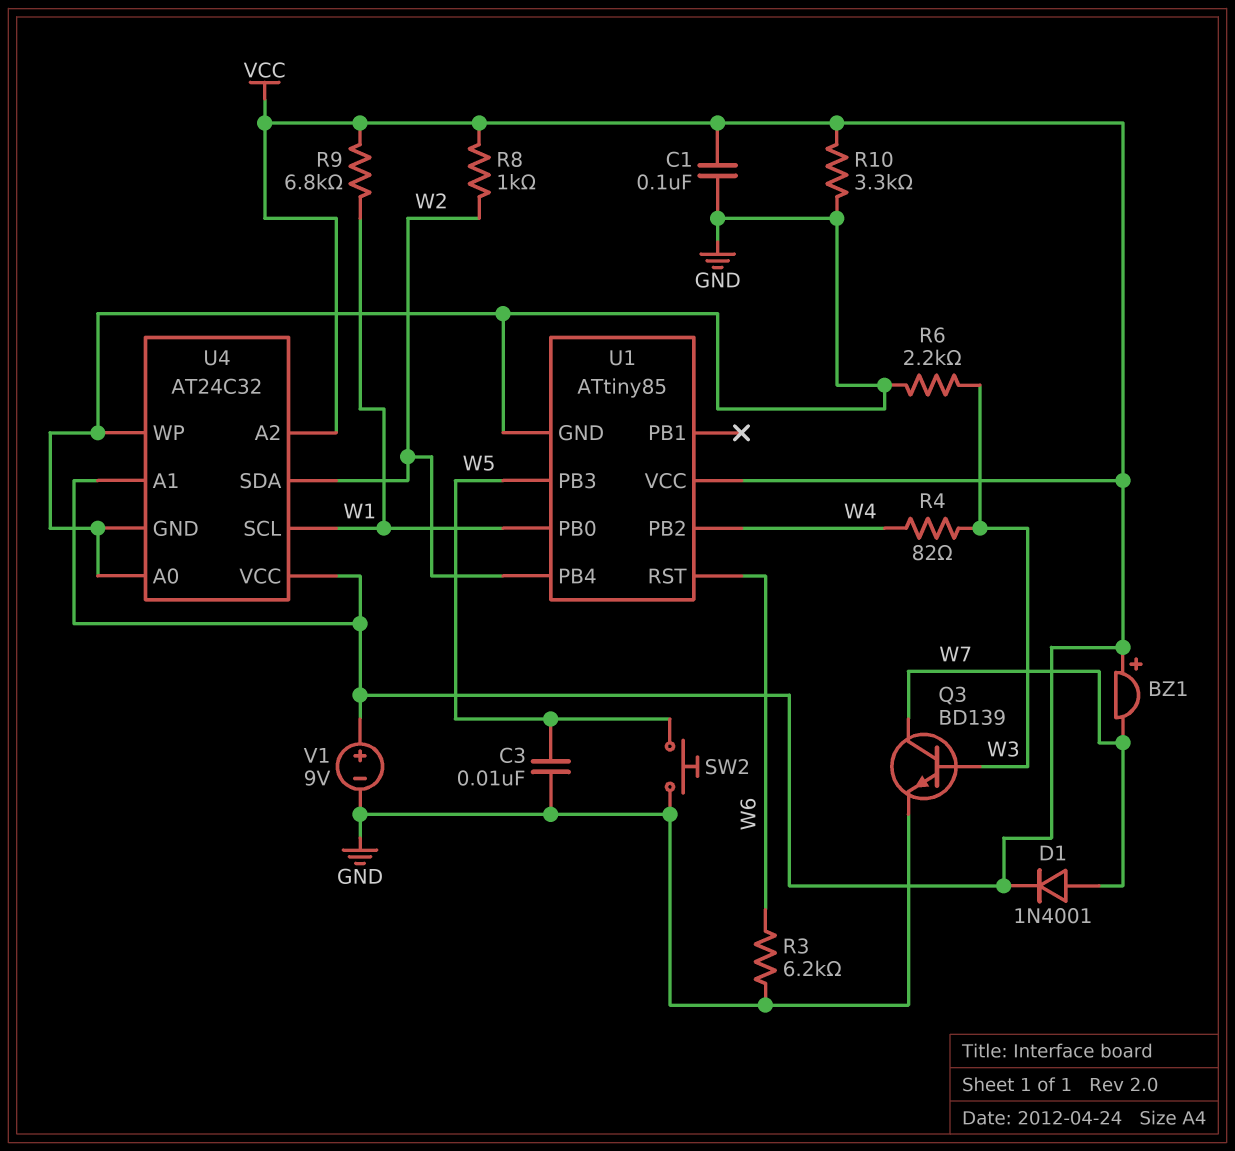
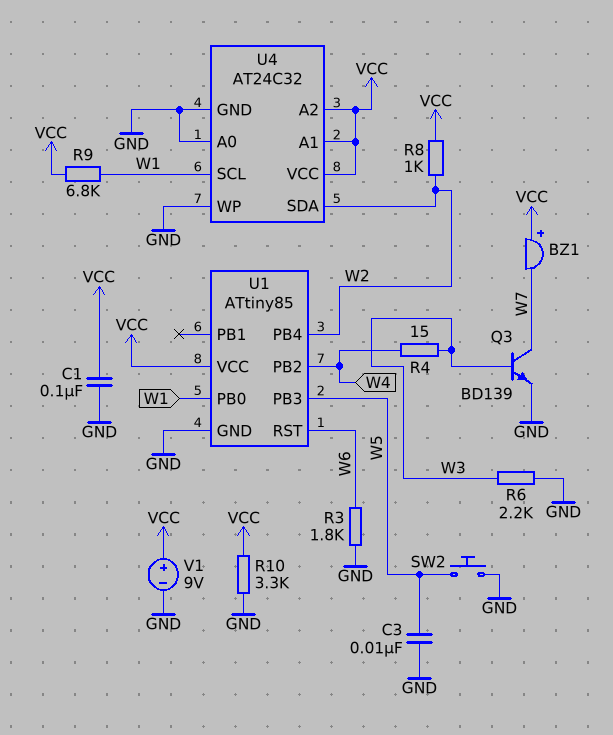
D1: diode 1N4001 (A W7, K VCC) -> none
R3: 6.2k (GND, W6) -> 1.8k (GND, W6)
R4: 82 (W3, W4) -> 15 (W3, W4)

